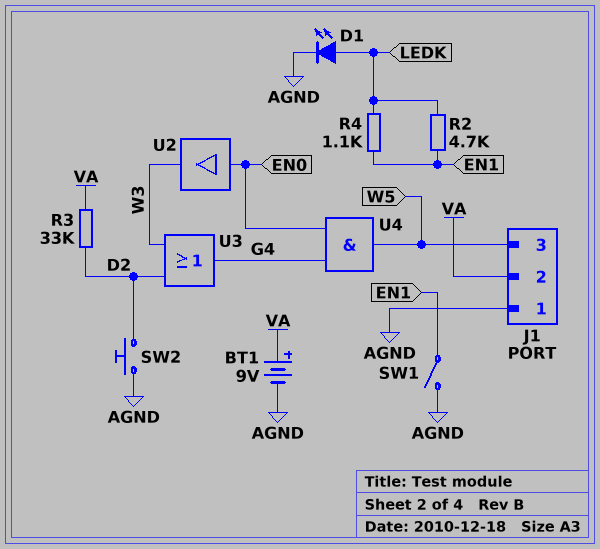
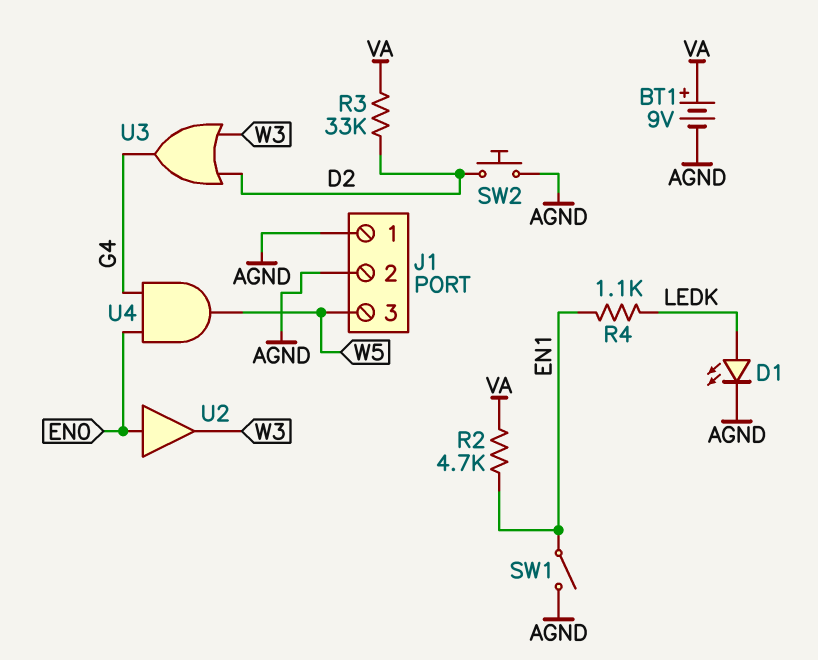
J1 pin 2: VA -> AGND
R2: 4.7k (EN1, LEDK) -> 4.7k (EN1, VA)

